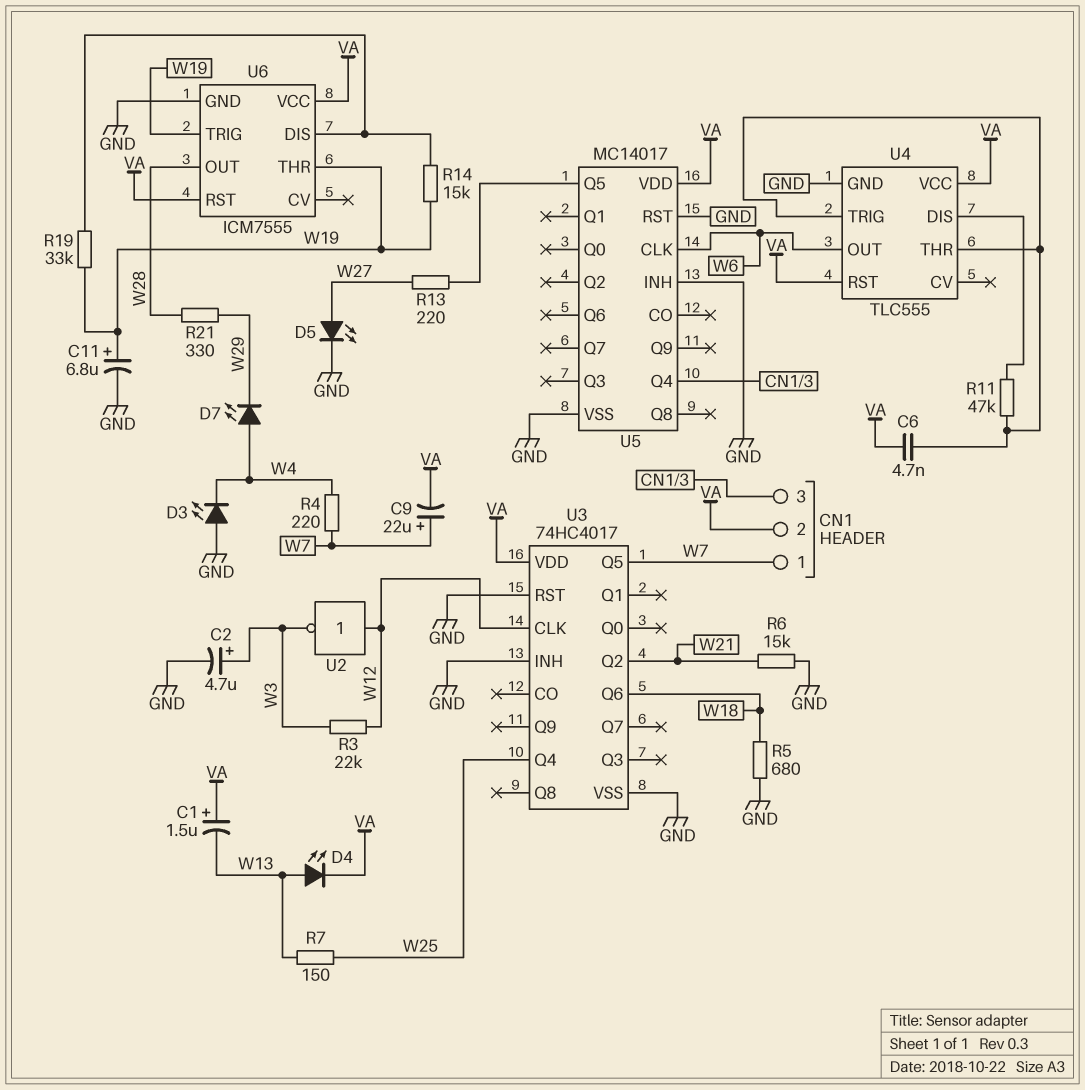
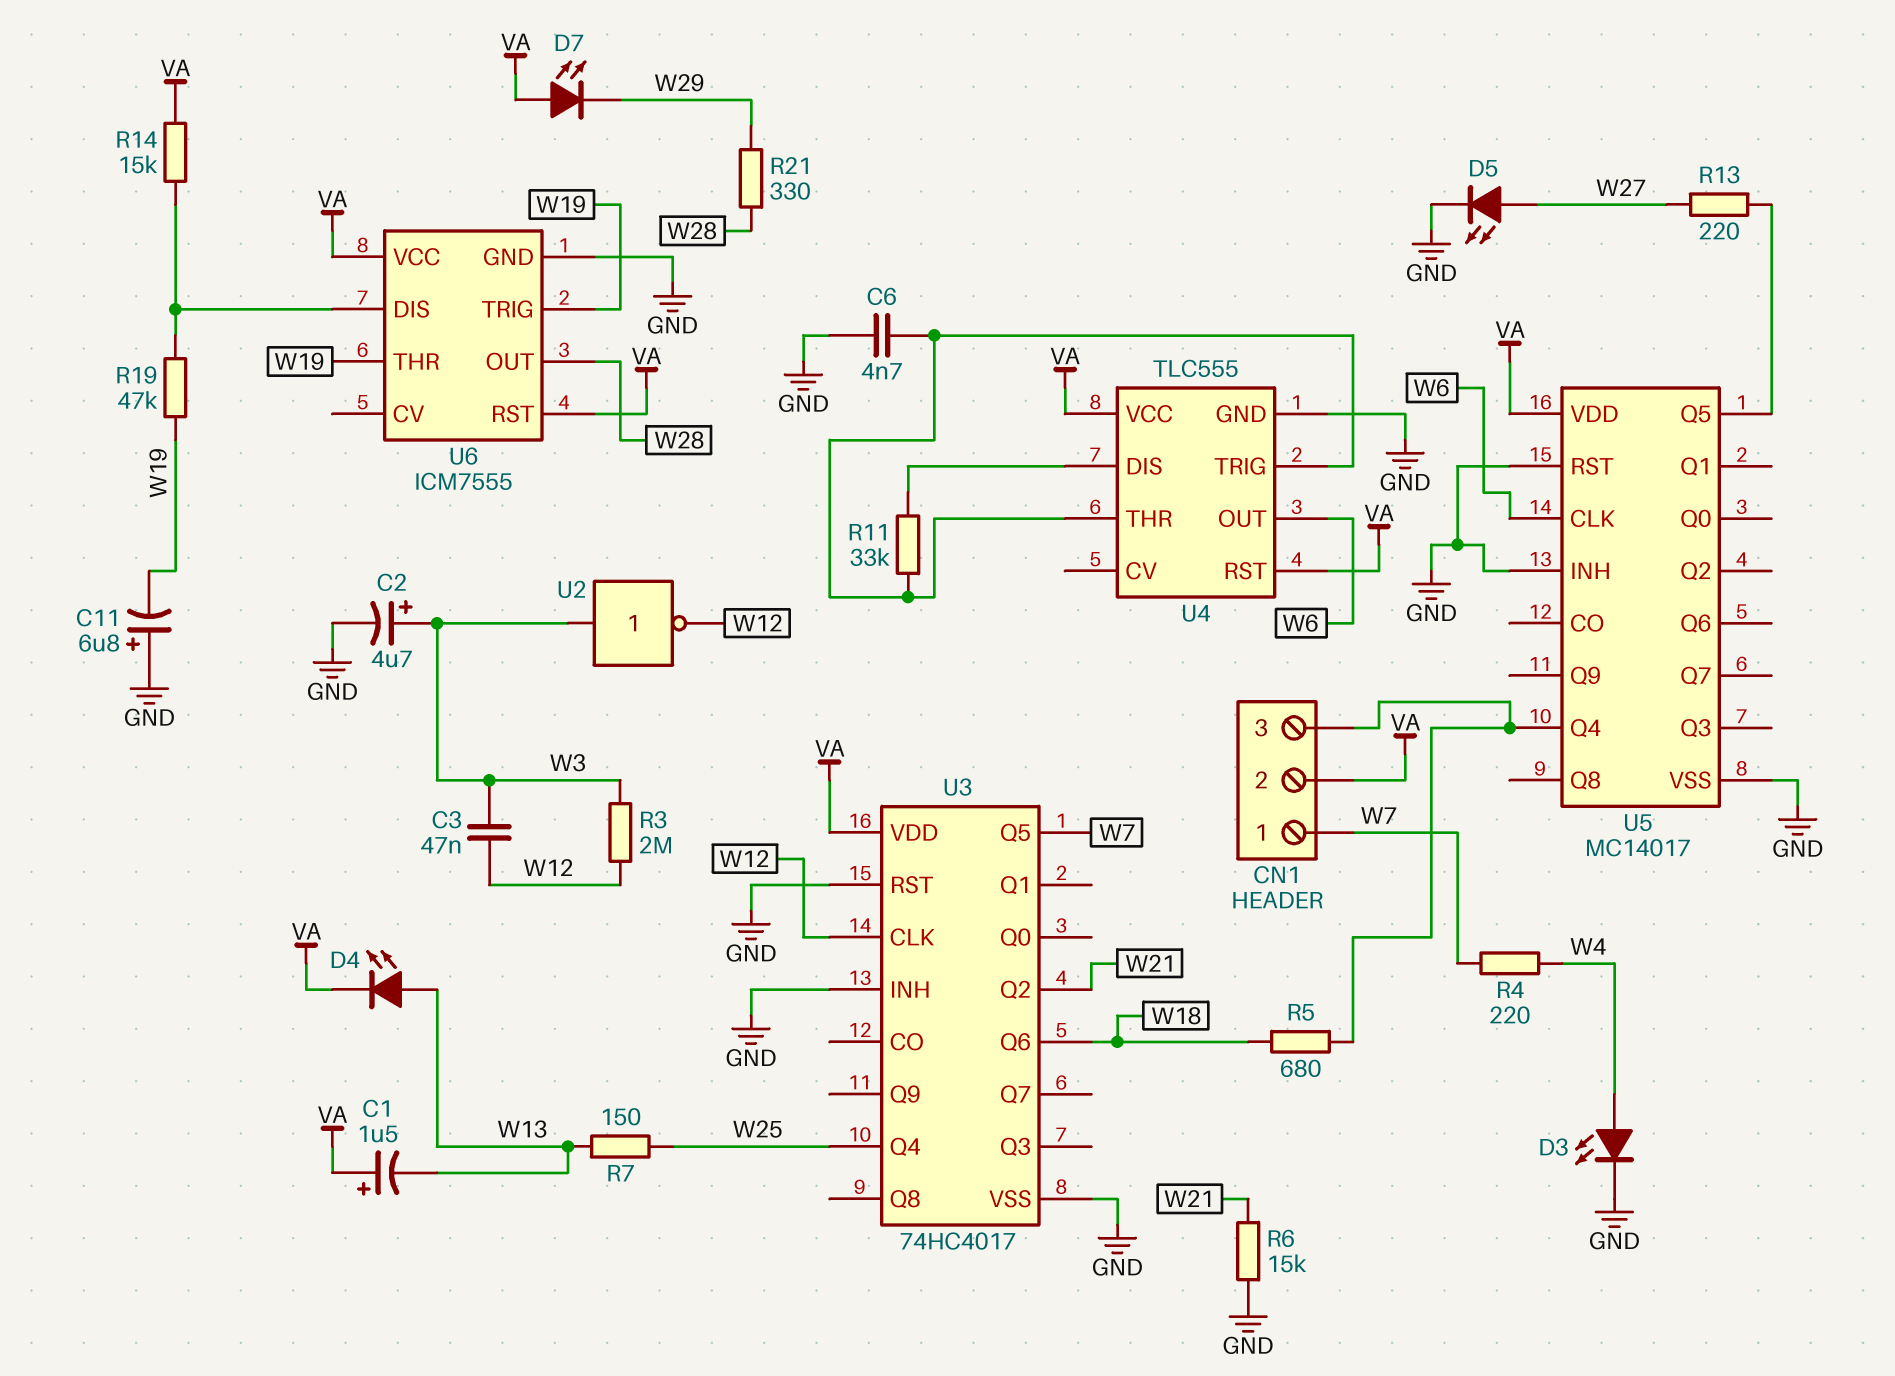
C3: none -> 47nF (W3, W12)
C6: 4.7nF (U4/THR, VA) -> 4.7nF (GND, U4/THR)
C9: 22uF (plus W7, minus VA) -> none
C11: 6.8uF (plus W19, minus GND) -> 6.8uF (plus GND, minus W19)
D3: LED (A GND, K W4) -> LED (A W4, K GND)
D7: LED (A W4, K W29) -> LED (A VA, K W29)
R3: 22k (W3, W12) -> 2M (W3, W12)
R5: 680 (GND, W18) -> 680 (CN1/3, W18)
R11: 47k (U4/DIS, U4/THR) -> 33k (U4/DIS, U4/THR)
R14: 15k (U6/DIS, W19) -> 15k (U6/DIS, VA)
R19: 33k (U6/DIS, W19) -> 47k (U6/DIS, W19)
U2: NOT (in W12, out W3) -> NOT (in W3, out W12)

